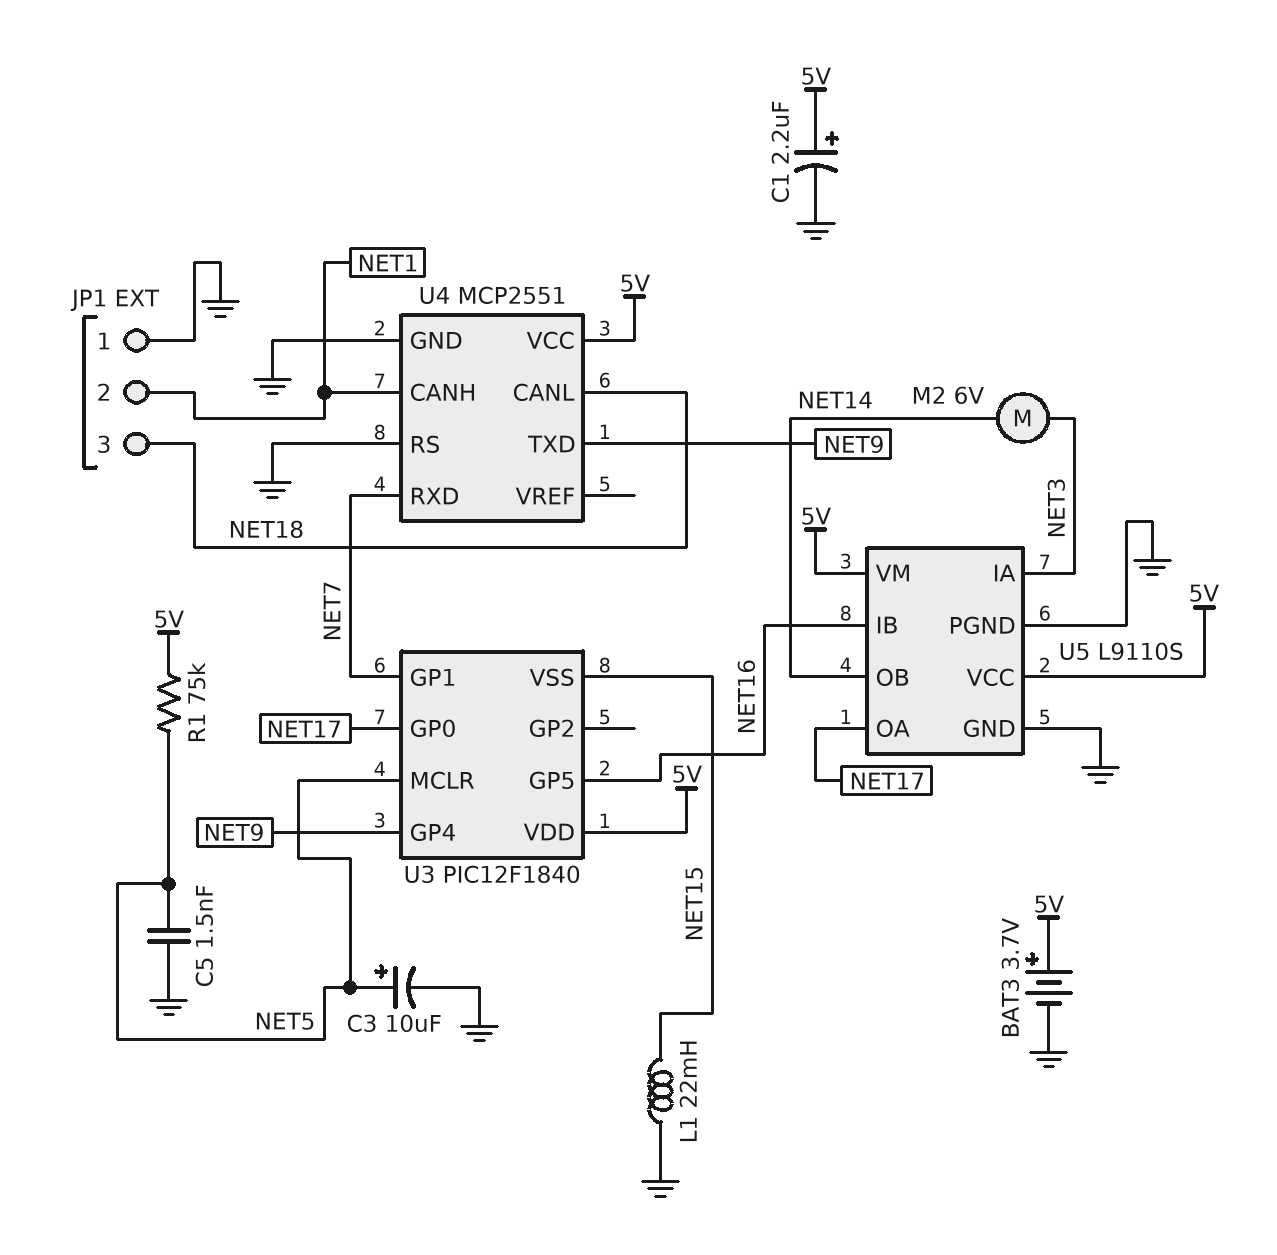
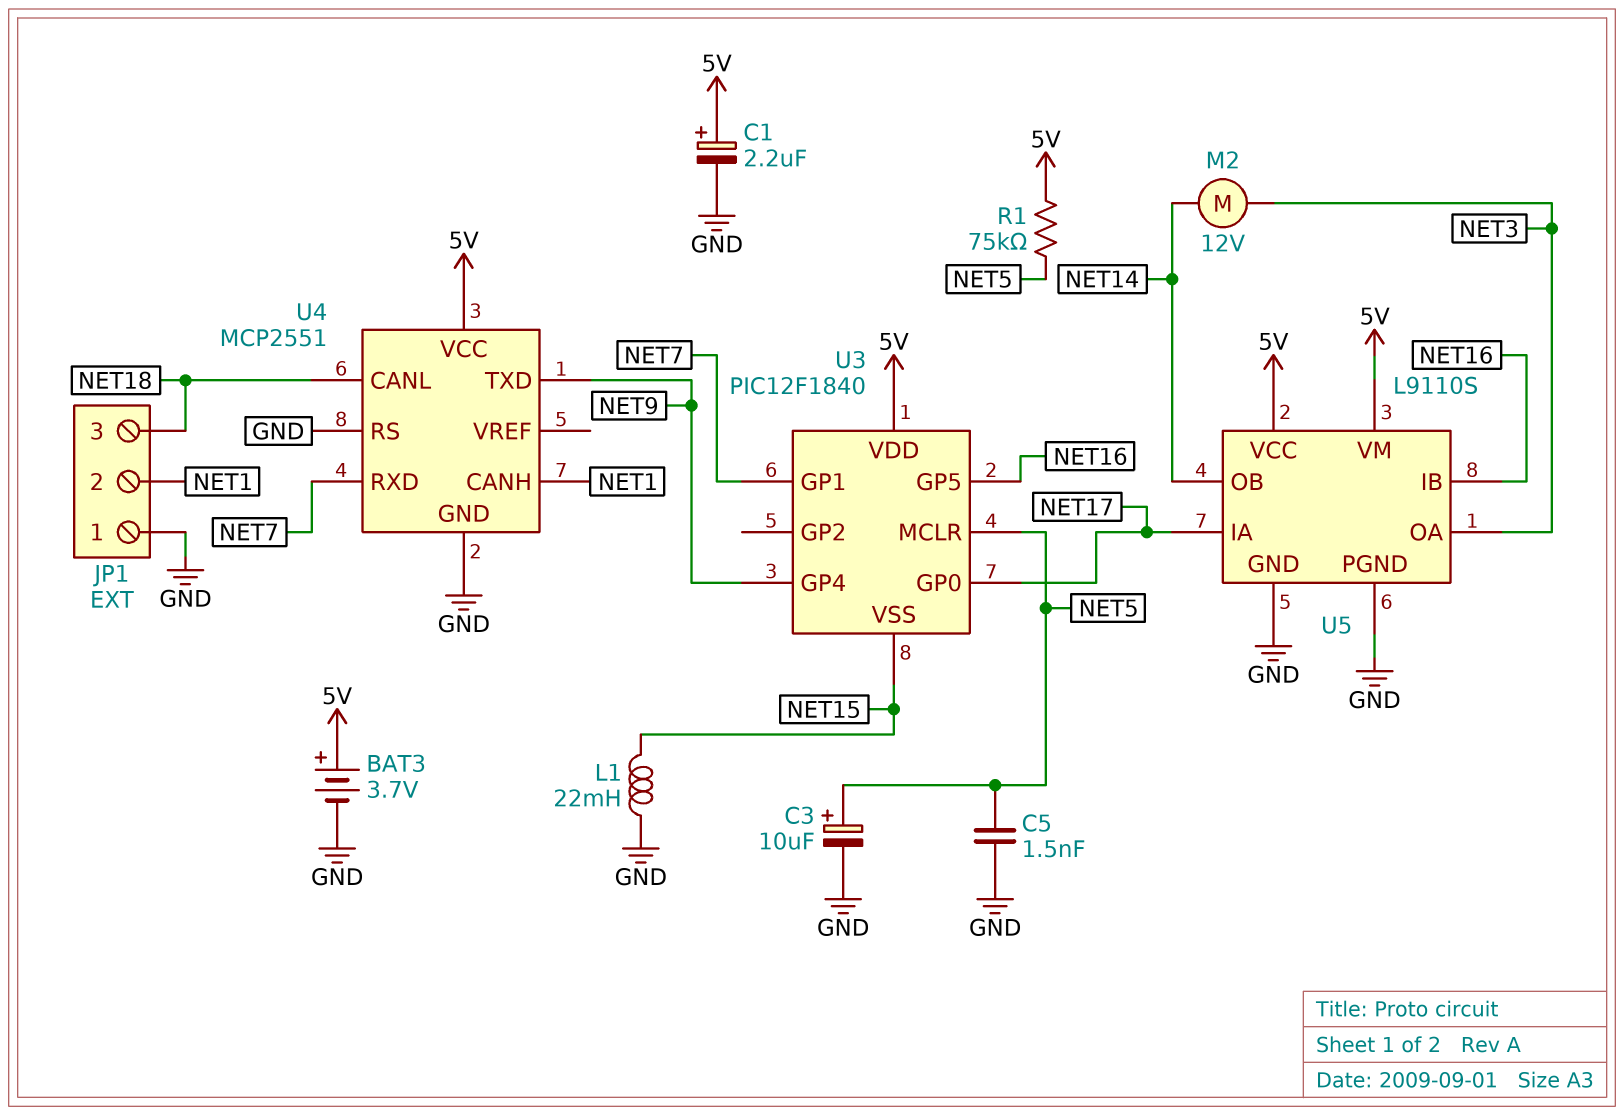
M2: motor 6V (NET3, NET14) -> motor 12V (NET3, NET14)
U5 pin IA: NET3 -> NET17
U5 pin OA: NET17 -> NET3

